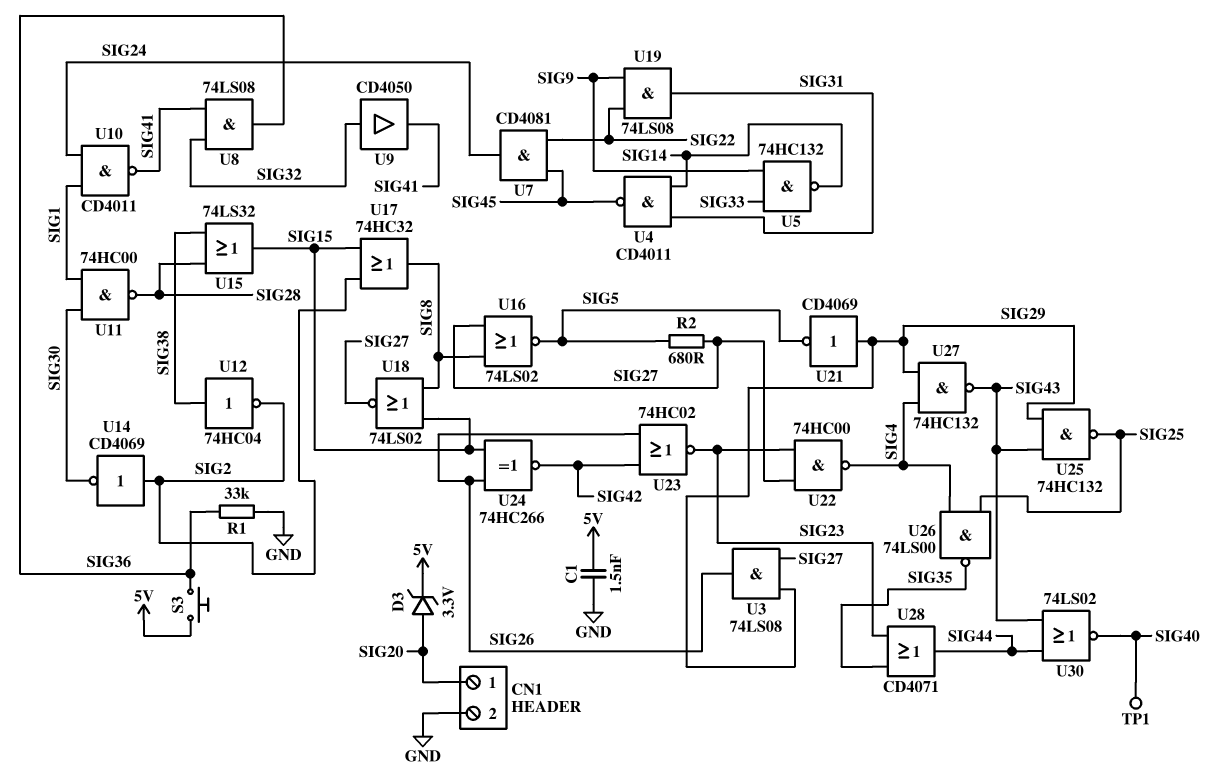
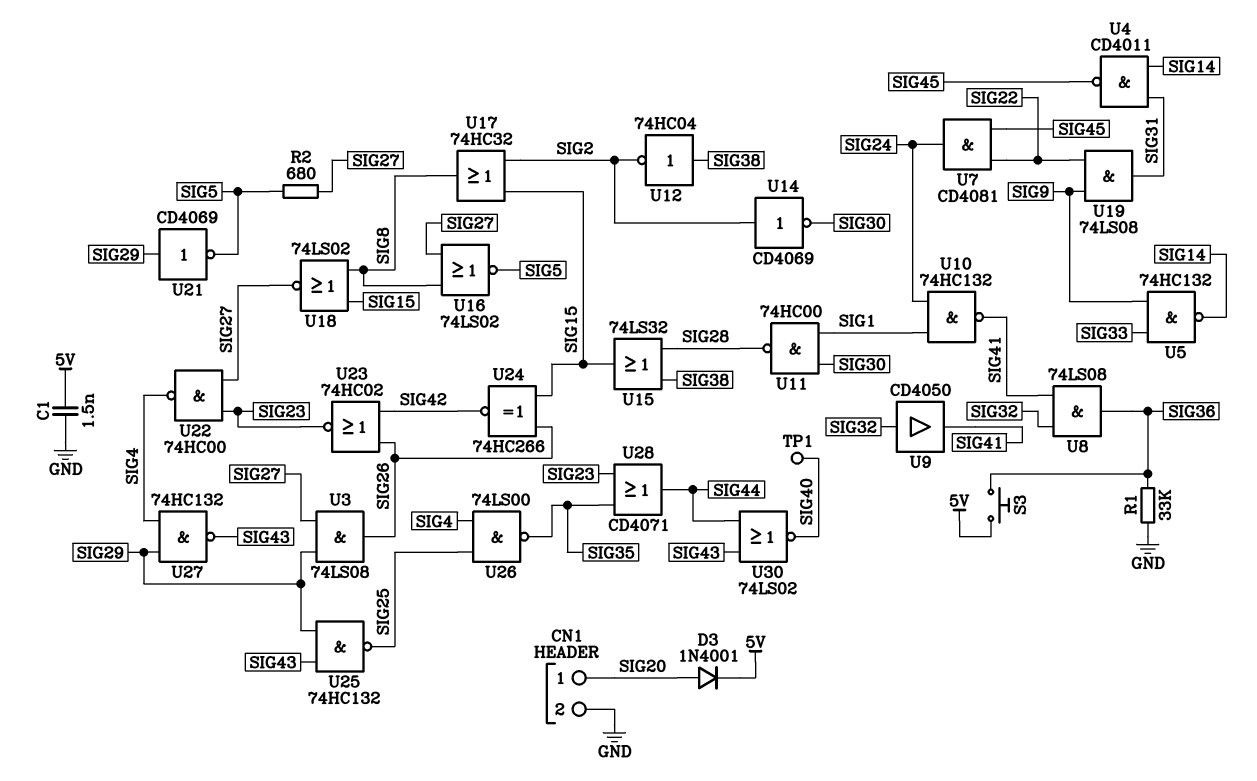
D3: zener 3.3V (A SIG20, K 5V) -> diode 1N4001 (A SIG20, K 5V)
U10: NAND CD4011 (in SIG1, in SIG24, out SIG41) -> NAND 74HC132 (in SIG1, in SIG24, out SIG41)

